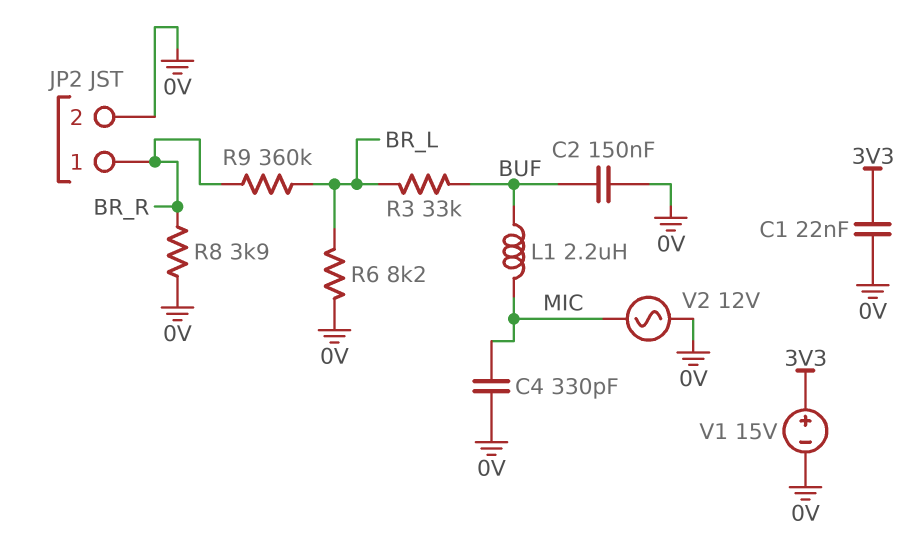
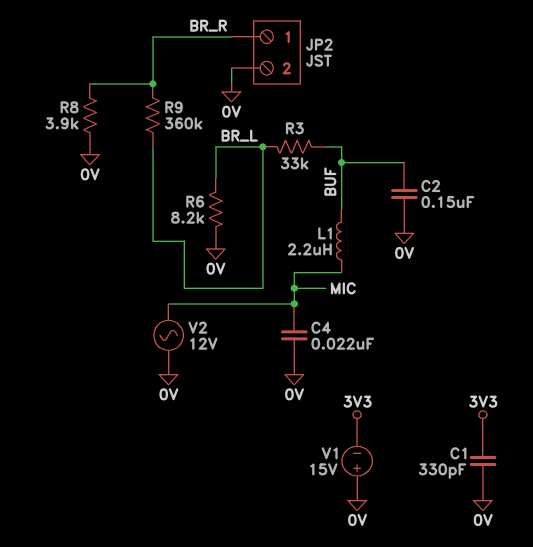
C1: 22nF (0V, 3V3) -> 330pF (0V, 3V3)
C4: 330pF (0V, MIC) -> 22nF (0V, MIC)
V1: 15V (plus 3V3, minus 0V) -> 15V (plus 0V, minus 3V3)

